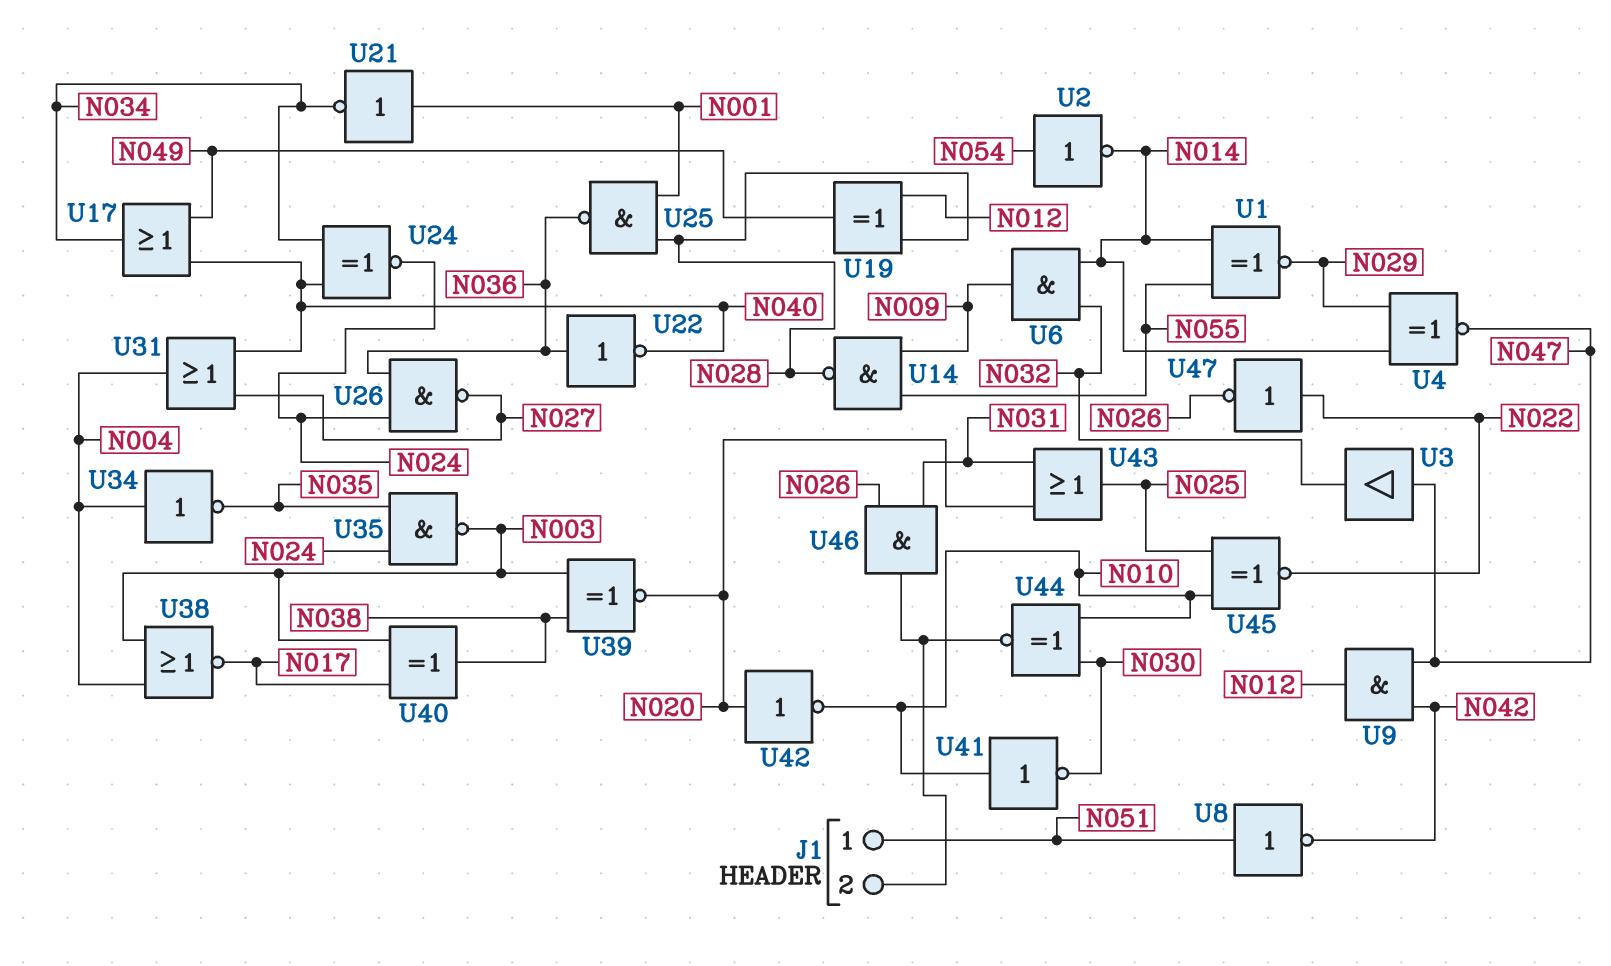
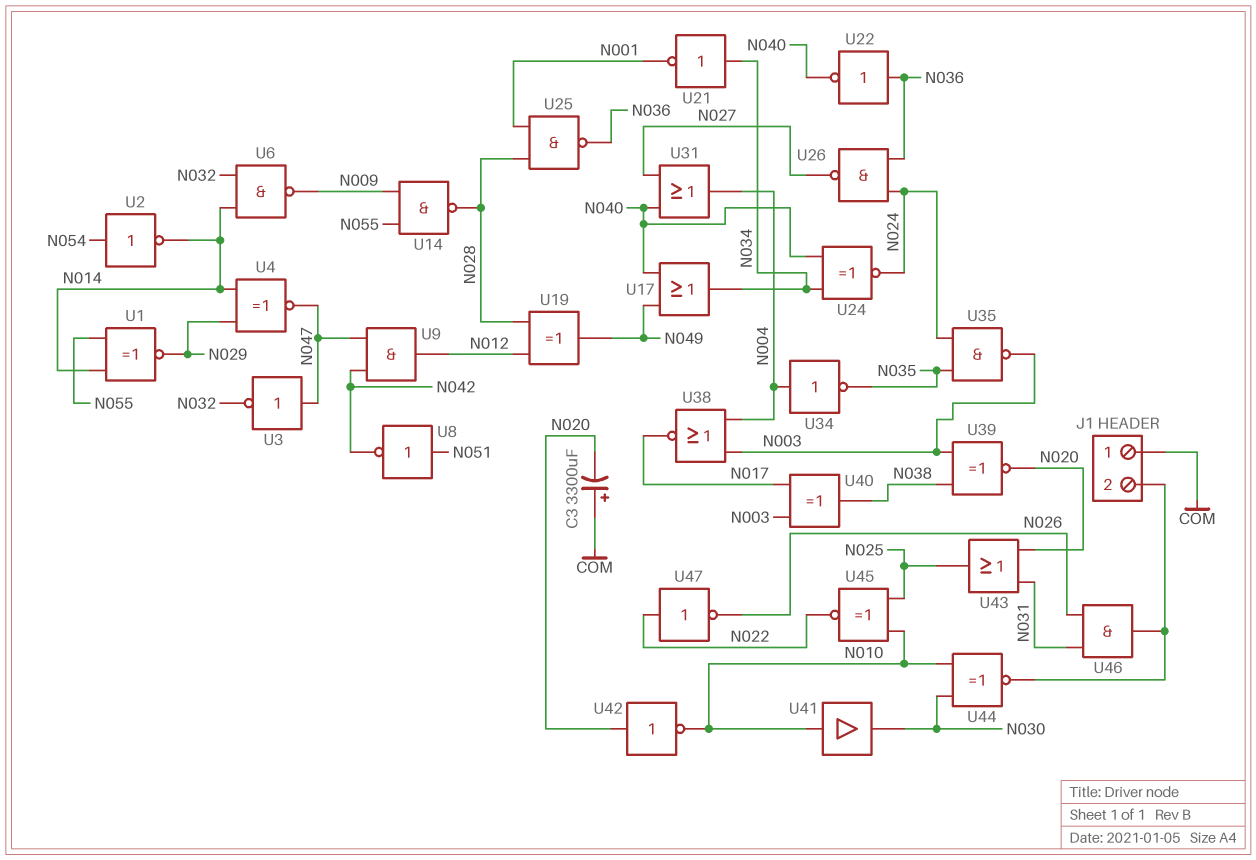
C3: none -> 3300uF (plus COM, minus N020)
J1 pin 1: N051 -> COM
U3: buffer (in N047, out N032) -> NOT (in N047, out N032)
U6: AND (in N014, in N032, out N009) -> NAND (in N014, in N032, out N009)
U21: NOT (in N001, out N034) -> NOT (in N034, out N001)
U41: NOT (in N010, out N030) -> buffer (in N010, out N030)

